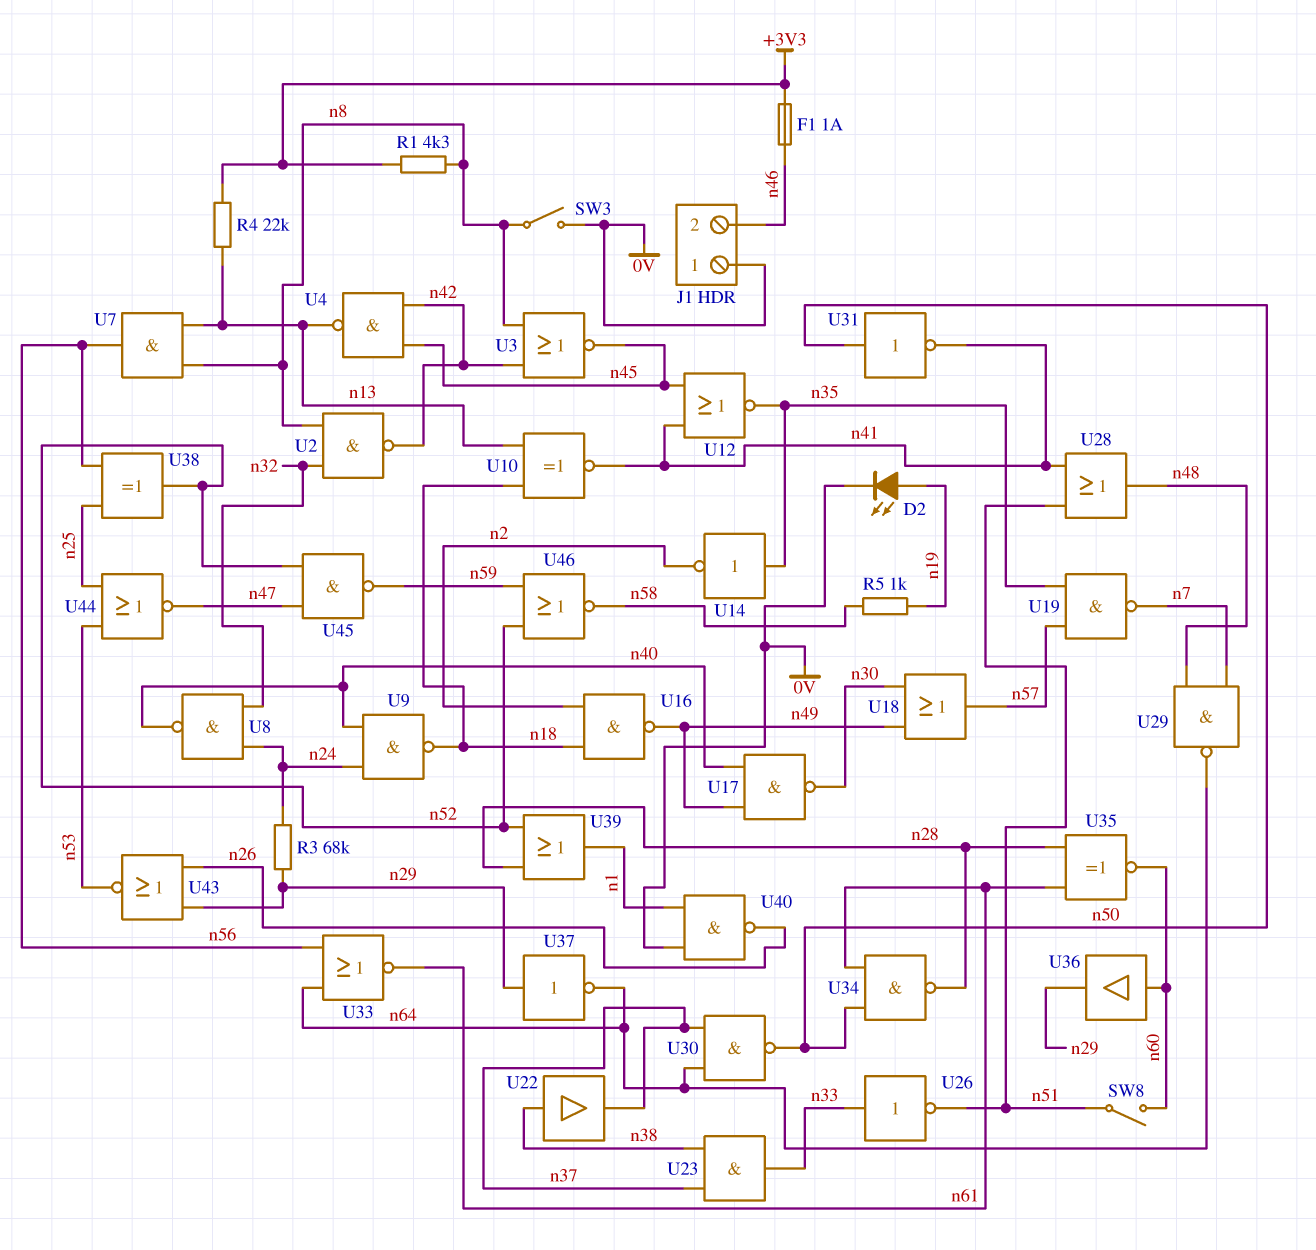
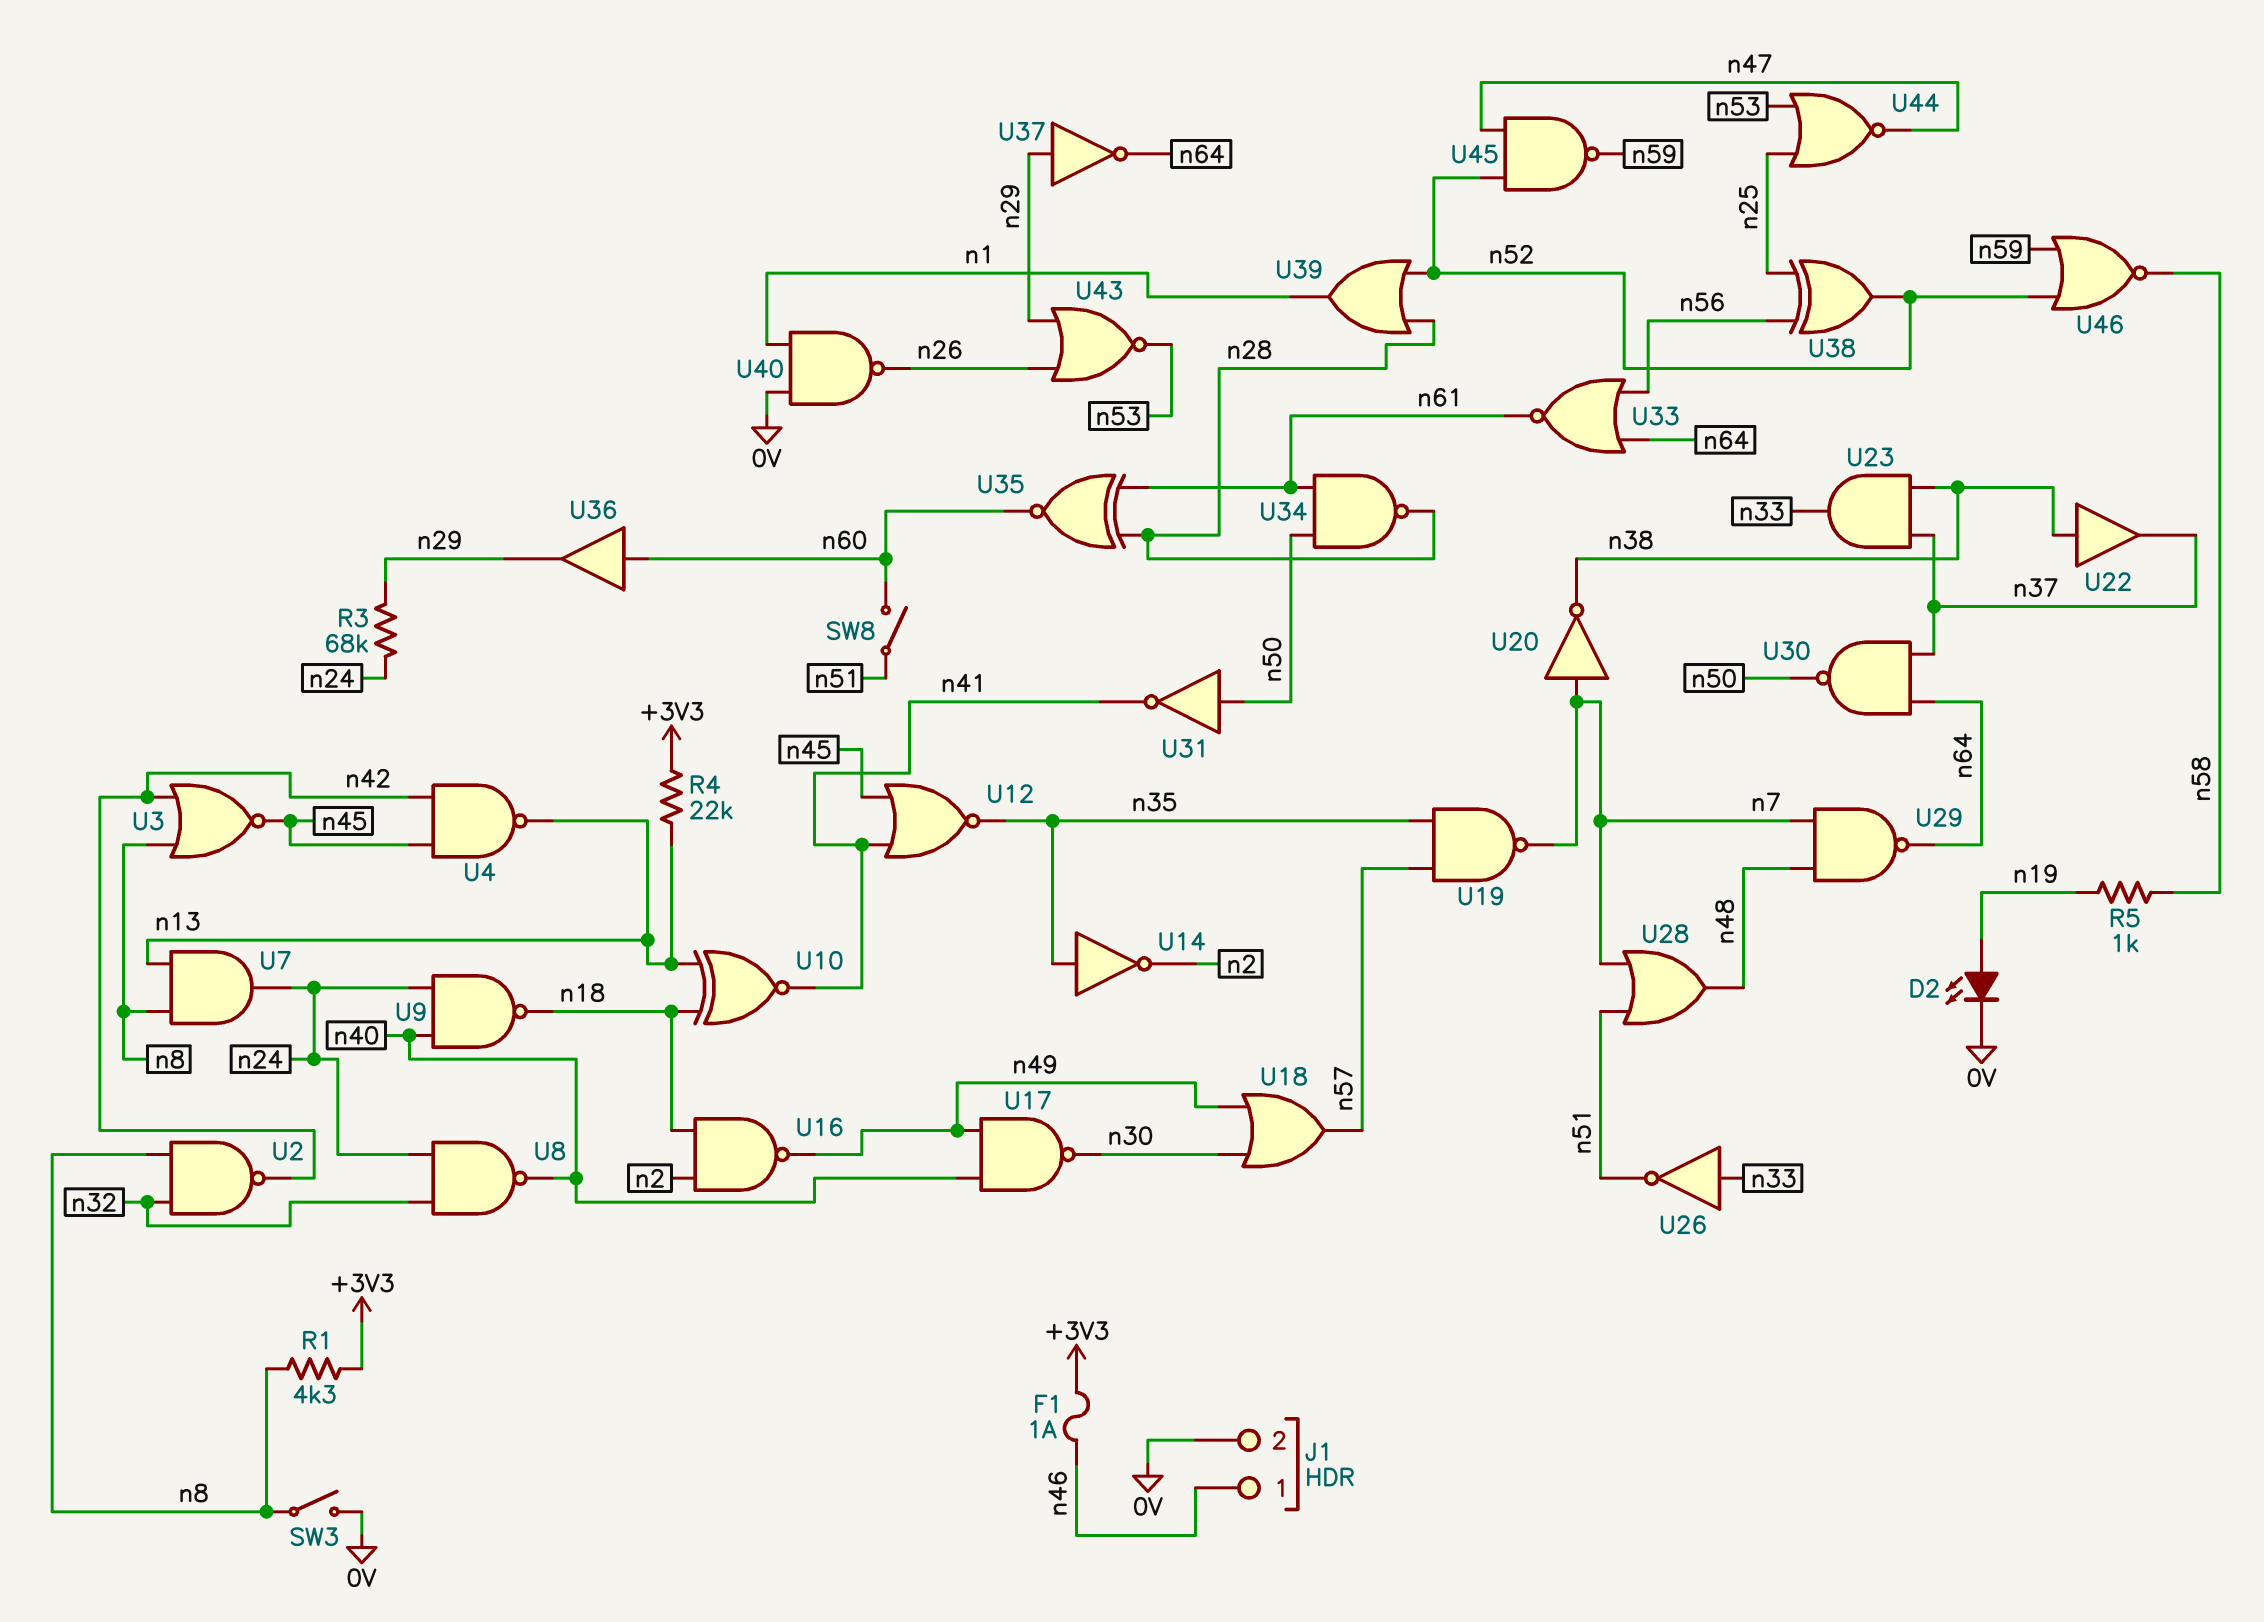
J1 pin 1: 0V -> n46
J1 pin 2: n46 -> 0V
U7: AND (in n8, in n13, out n56) -> AND (in n8, in n13, out n24)
U20: none -> NOT (in n7, out n38)
U28: OR (in n41, in n51, out n48) -> OR (in n7, in n51, out n48)

